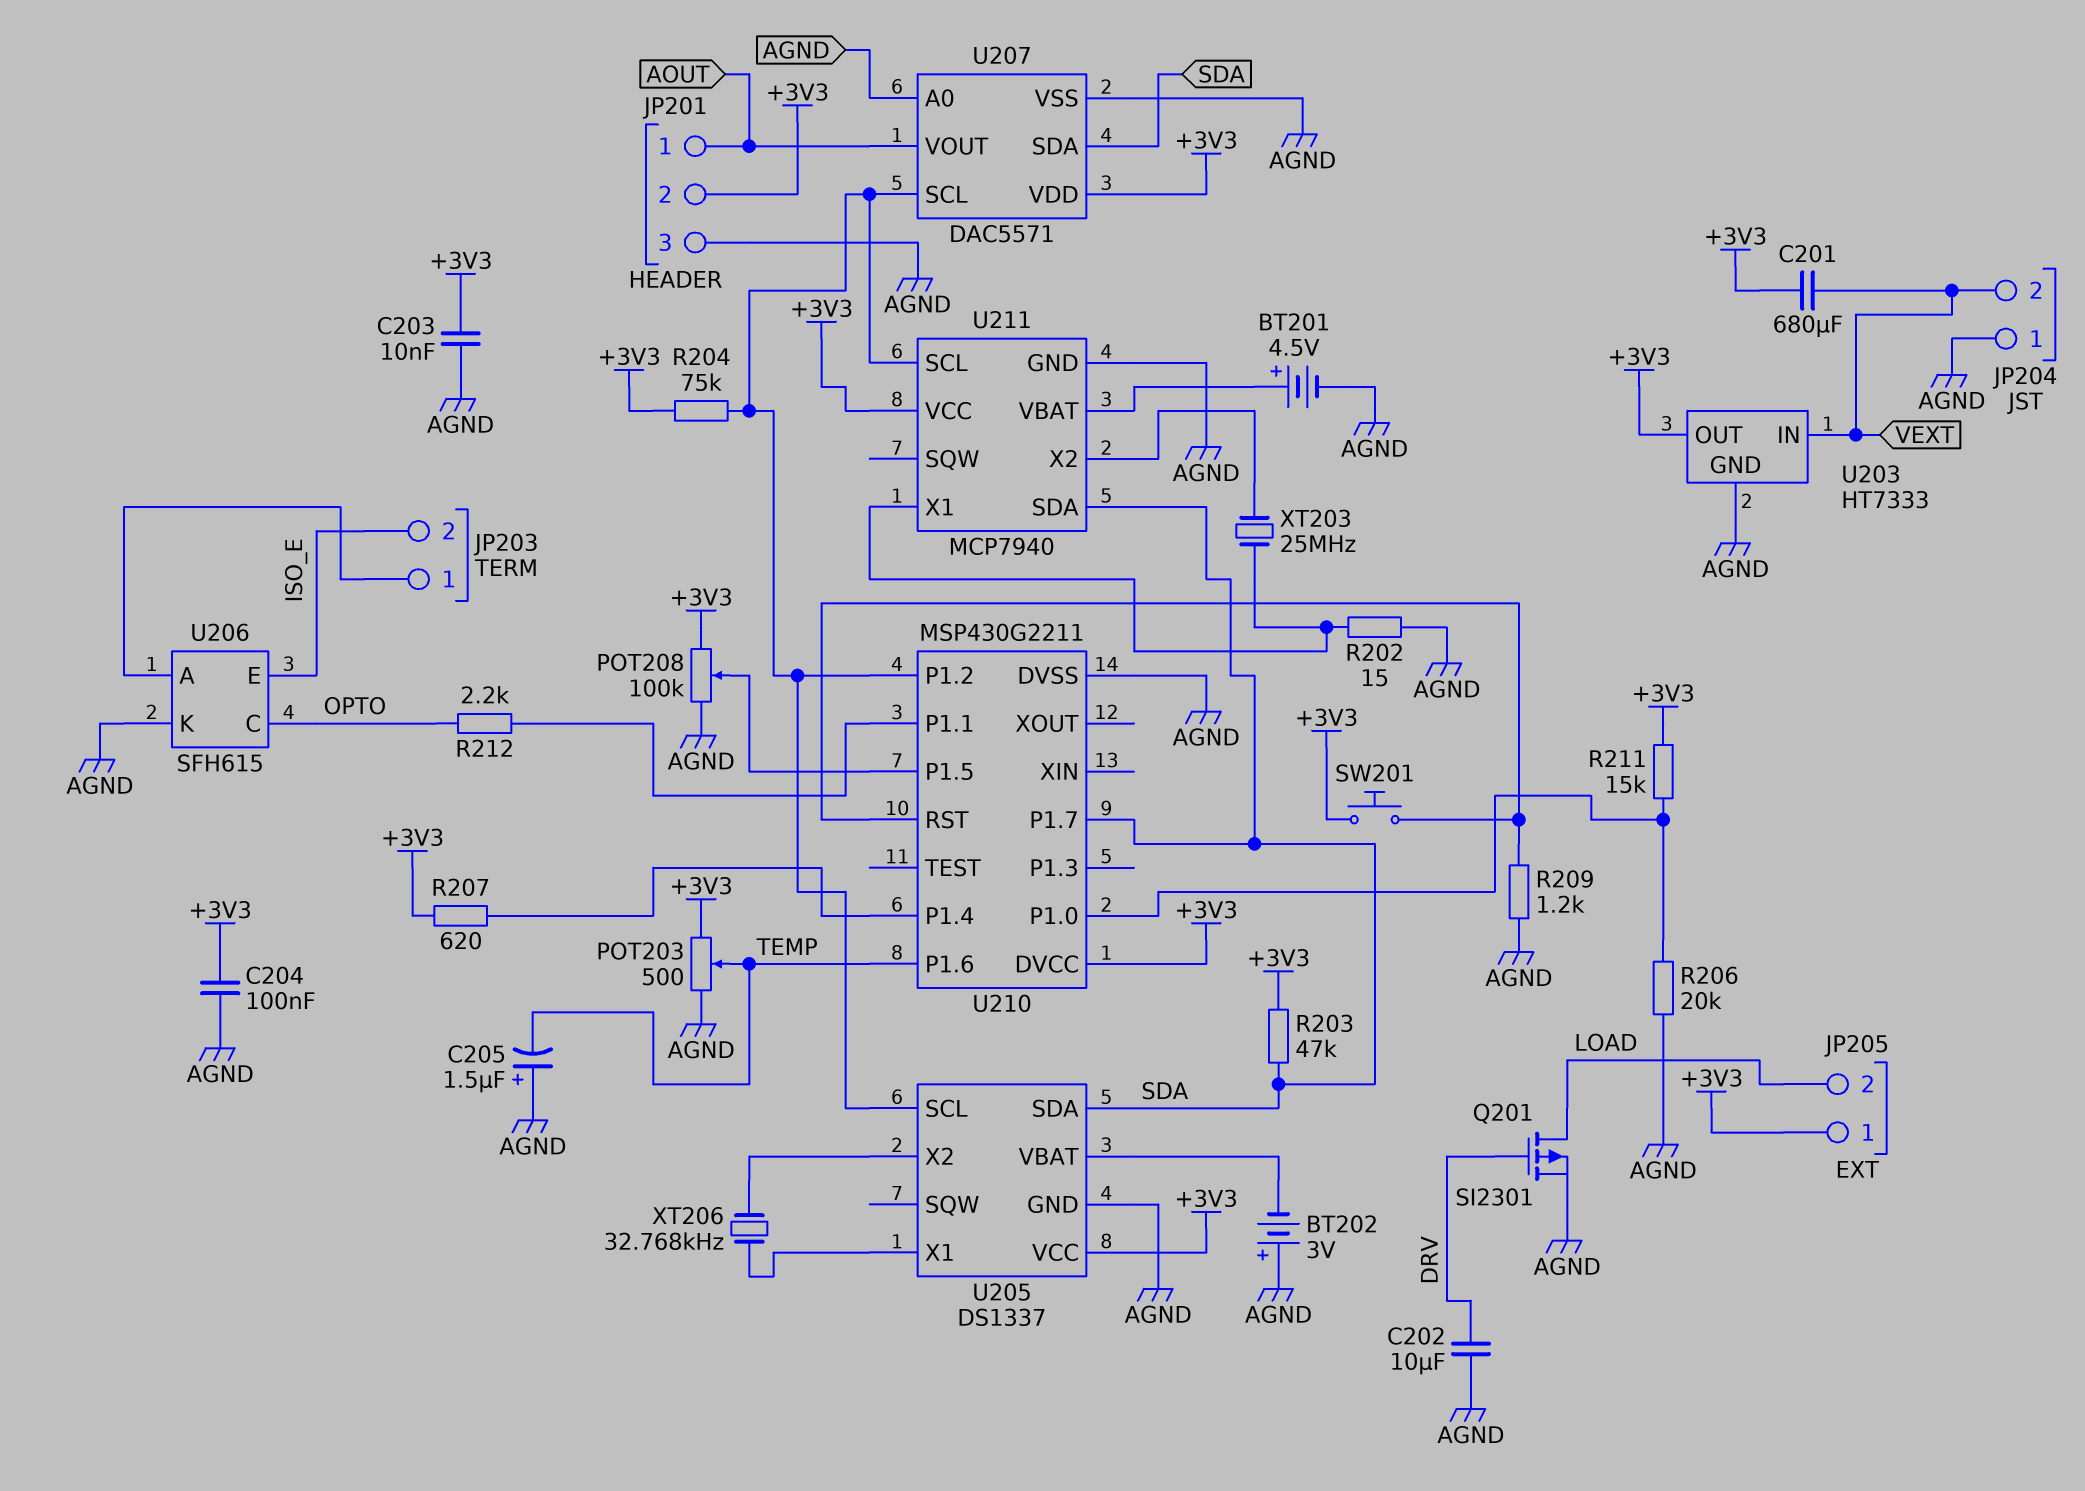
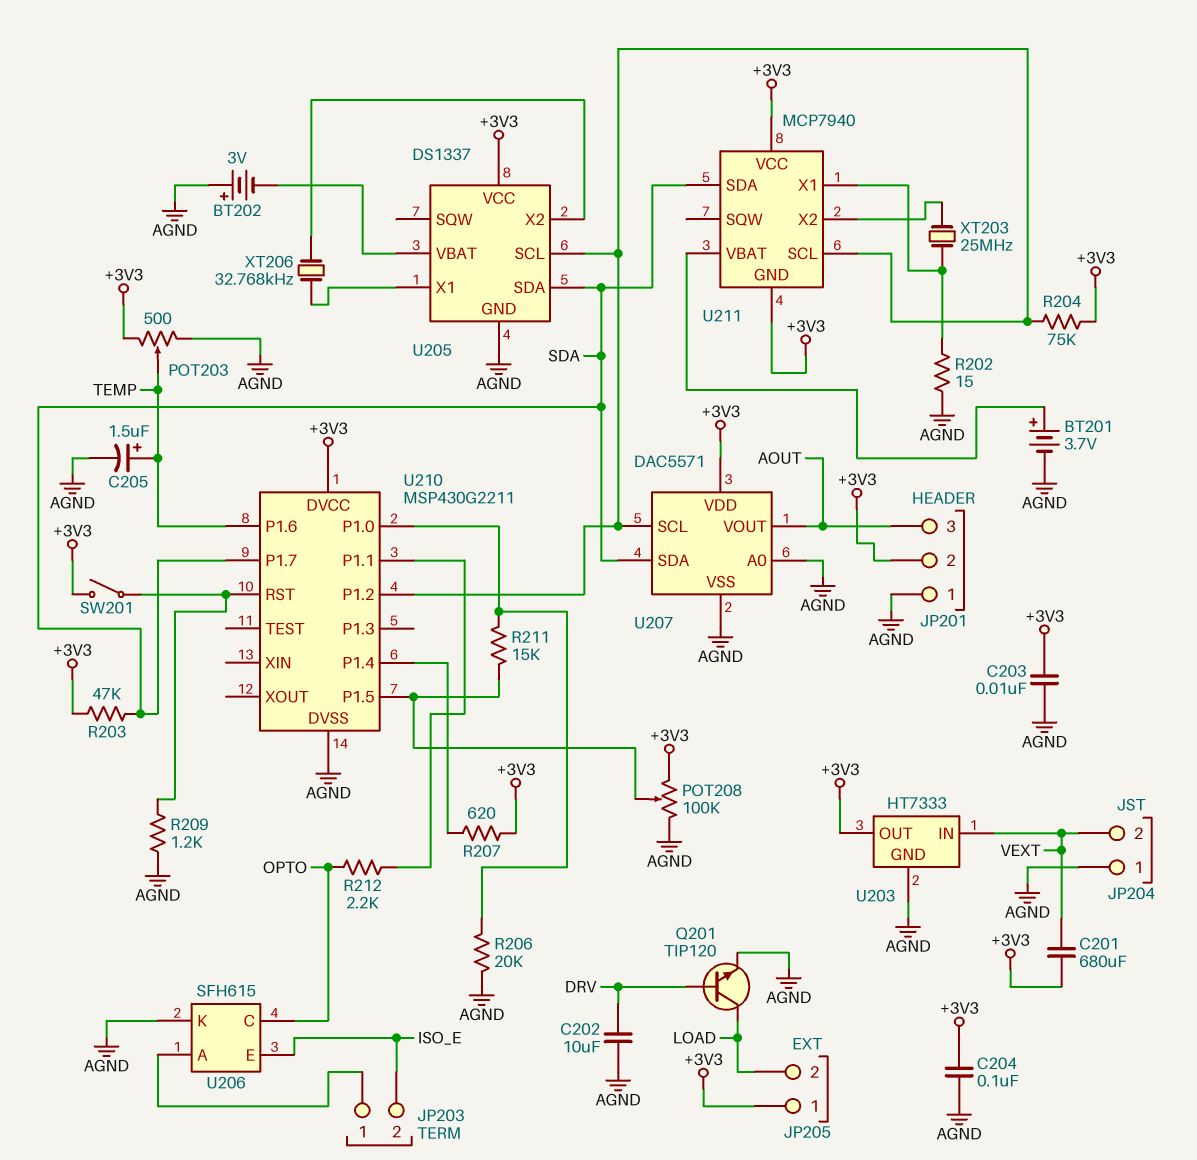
BT201: 4.5V (plus U211/VBAT, minus AGND) -> 3.7V (plus U211/VBAT, minus AGND)
C205: 1.5uF (plus AGND, minus TEMP) -> 1.5uF (plus TEMP, minus AGND)
JP201 pin 1: AOUT -> AGND
JP201 pin 3: AGND -> AOUT
Q201: PMOS SI2301 (G DRV, D LOAD, S AGND) -> NPN TIP120 (B DRV, C LOAD, E AGND)
R211: 15k (+3V3, U210/P1.0) -> 15k (U210/P1.0, U210/P1.5)
SW201: button (+3V3, U210/RST) -> switch (+3V3, U210/RST)
U211 pin GND: AGND -> +3V3

